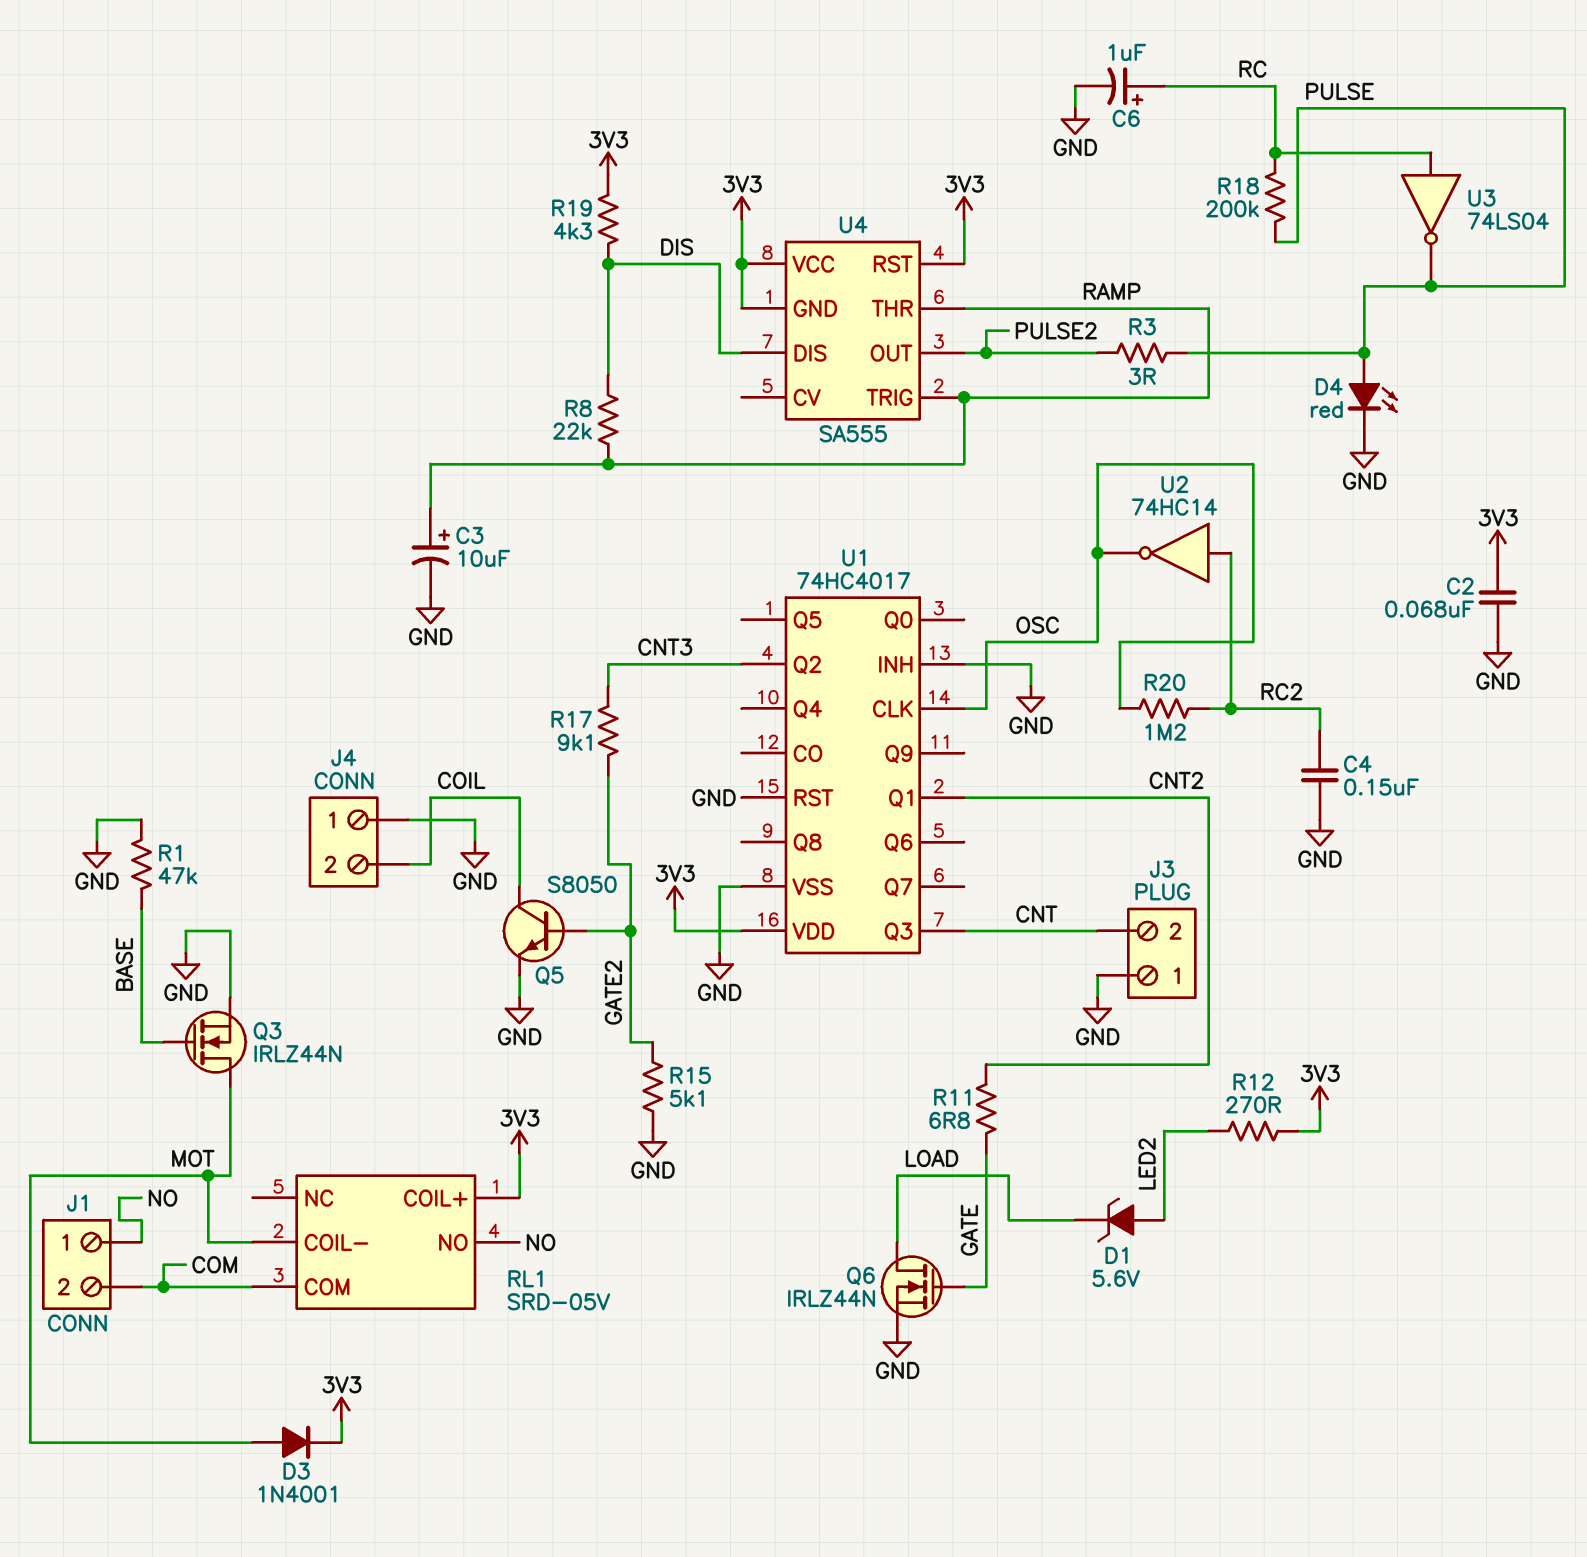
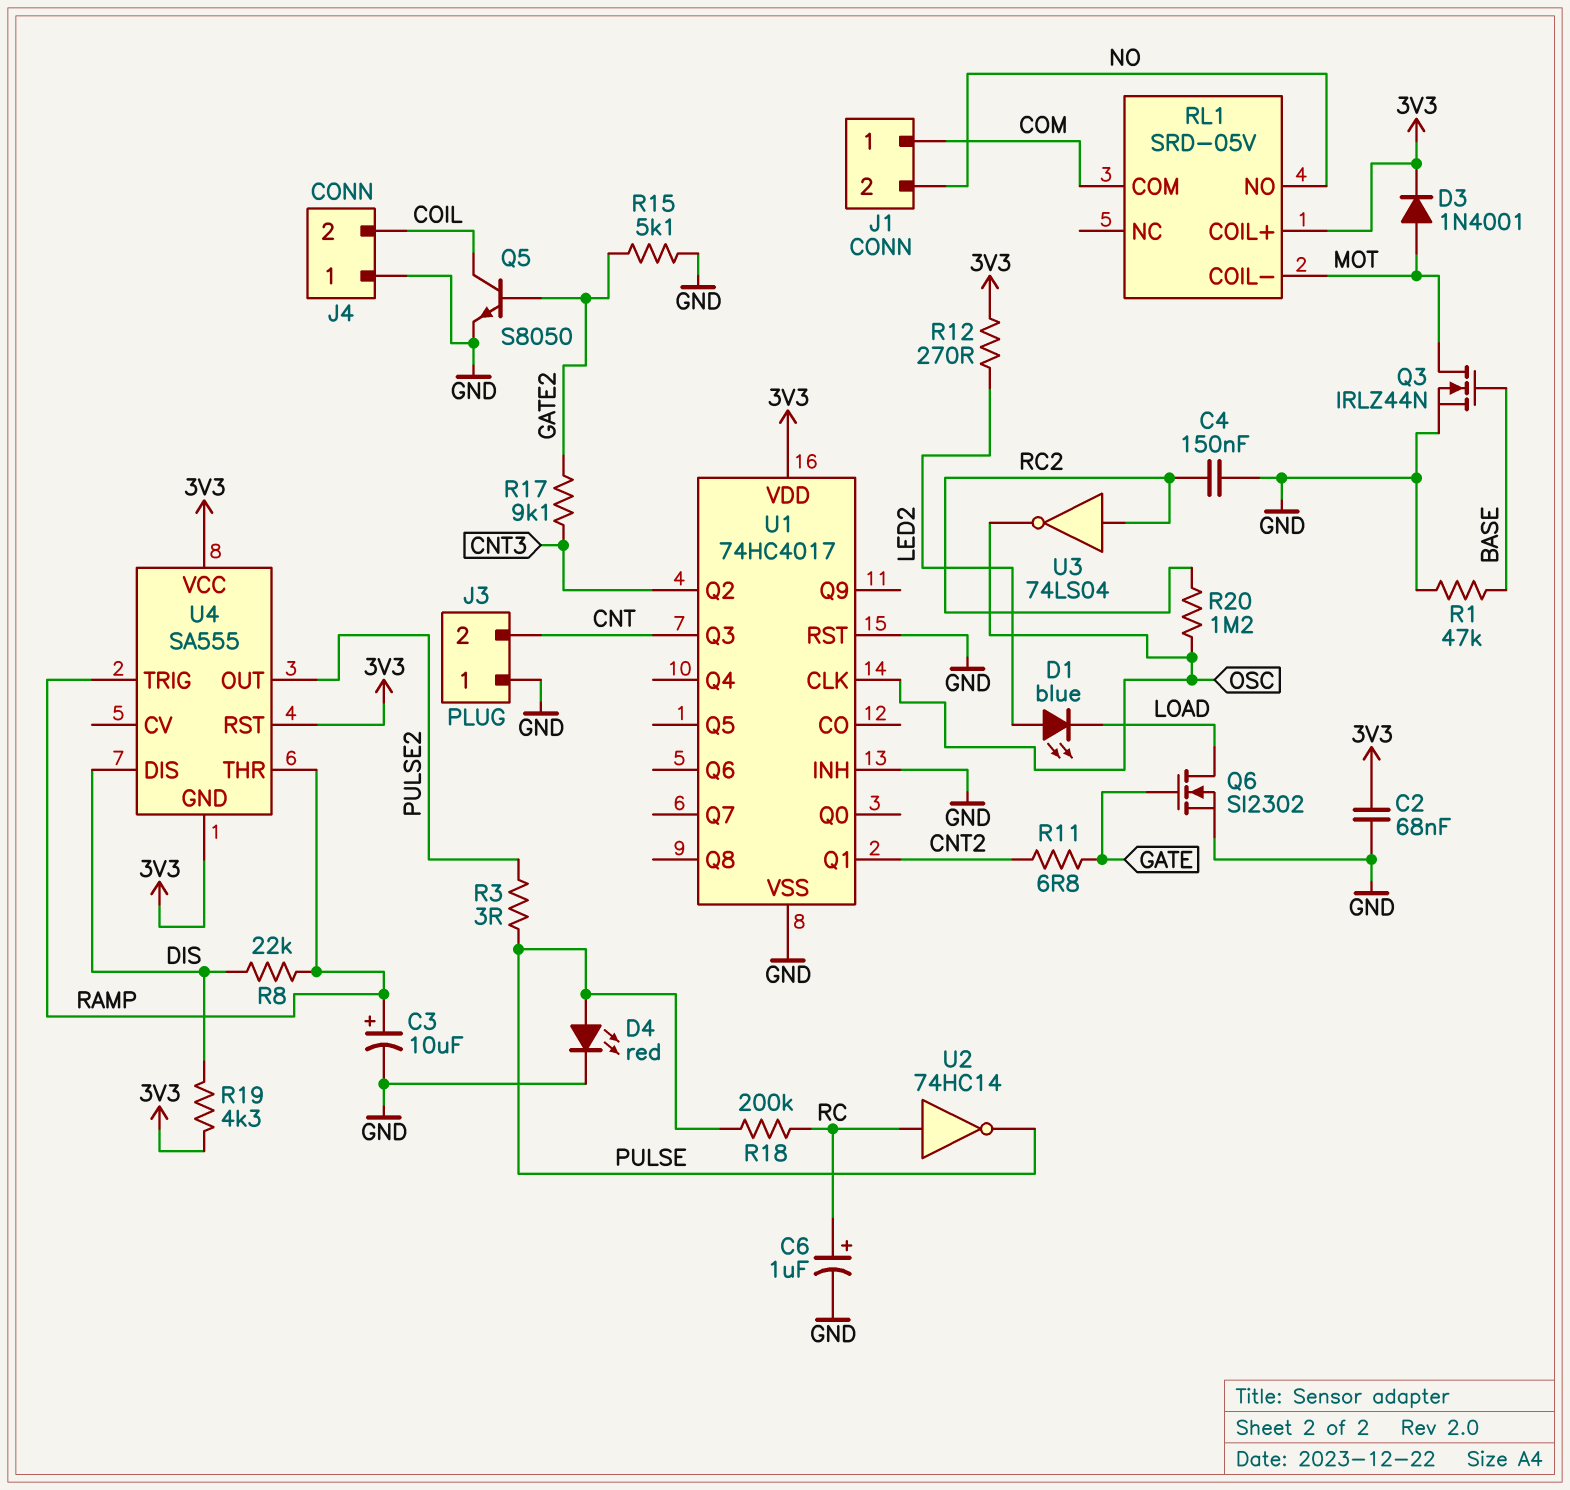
D1: zener 5.6V (A LED2, K LOAD) -> LED blue (A LED2, K LOAD)
J1 pin 1: NO -> COM
J1 pin 2: COM -> NO
Q6: NMOS IRLZ44N (G GATE, D LOAD, S GND) -> NMOS SI2302 (G GATE, D LOAD, S GND)
U2: NOT 74HC14 (in RC2, out OSC) -> NOT 74HC14 (in RC, out PULSE)
U3: NOT 74LS04 (in RC, out PULSE) -> NOT 74LS04 (in RC2, out OSC)

